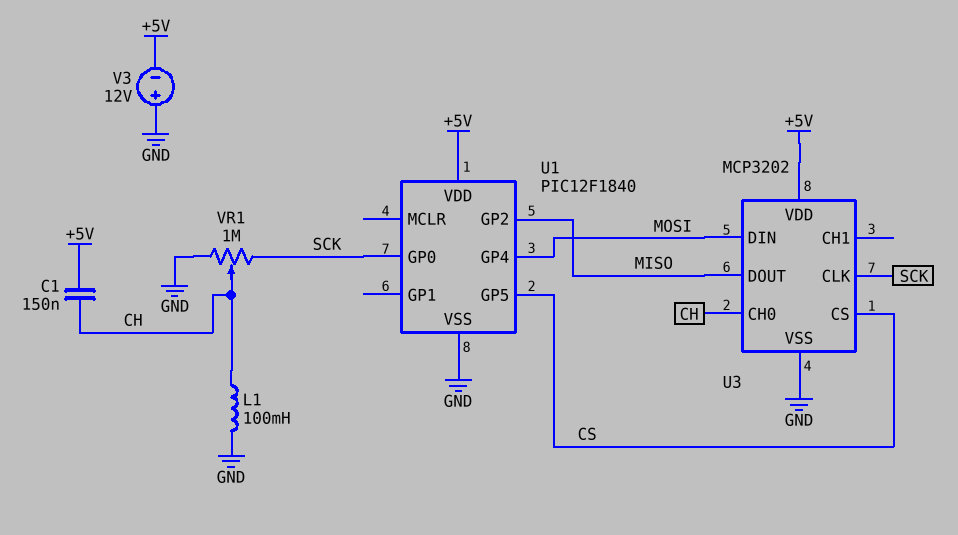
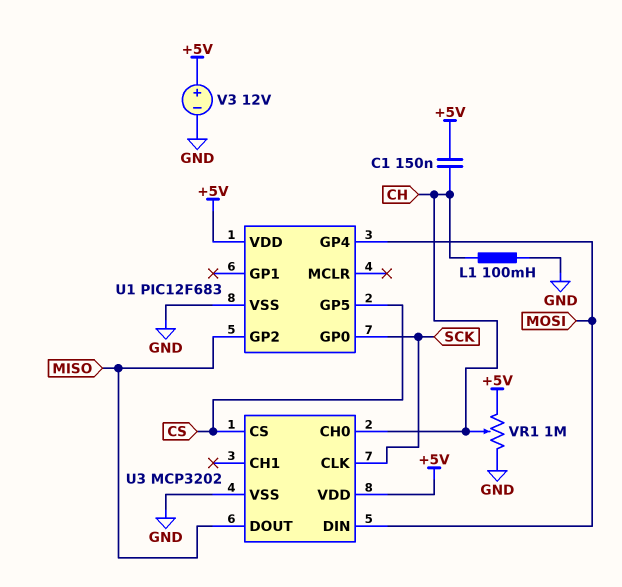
U1: PIC12F1840 -> PIC12F683
V3: 12V (plus GND, minus +5V) -> 12V (plus +5V, minus GND)
VR1: 1M (GND, SCK, wiper CH) -> 1M (+5V, GND, wiper CH)

